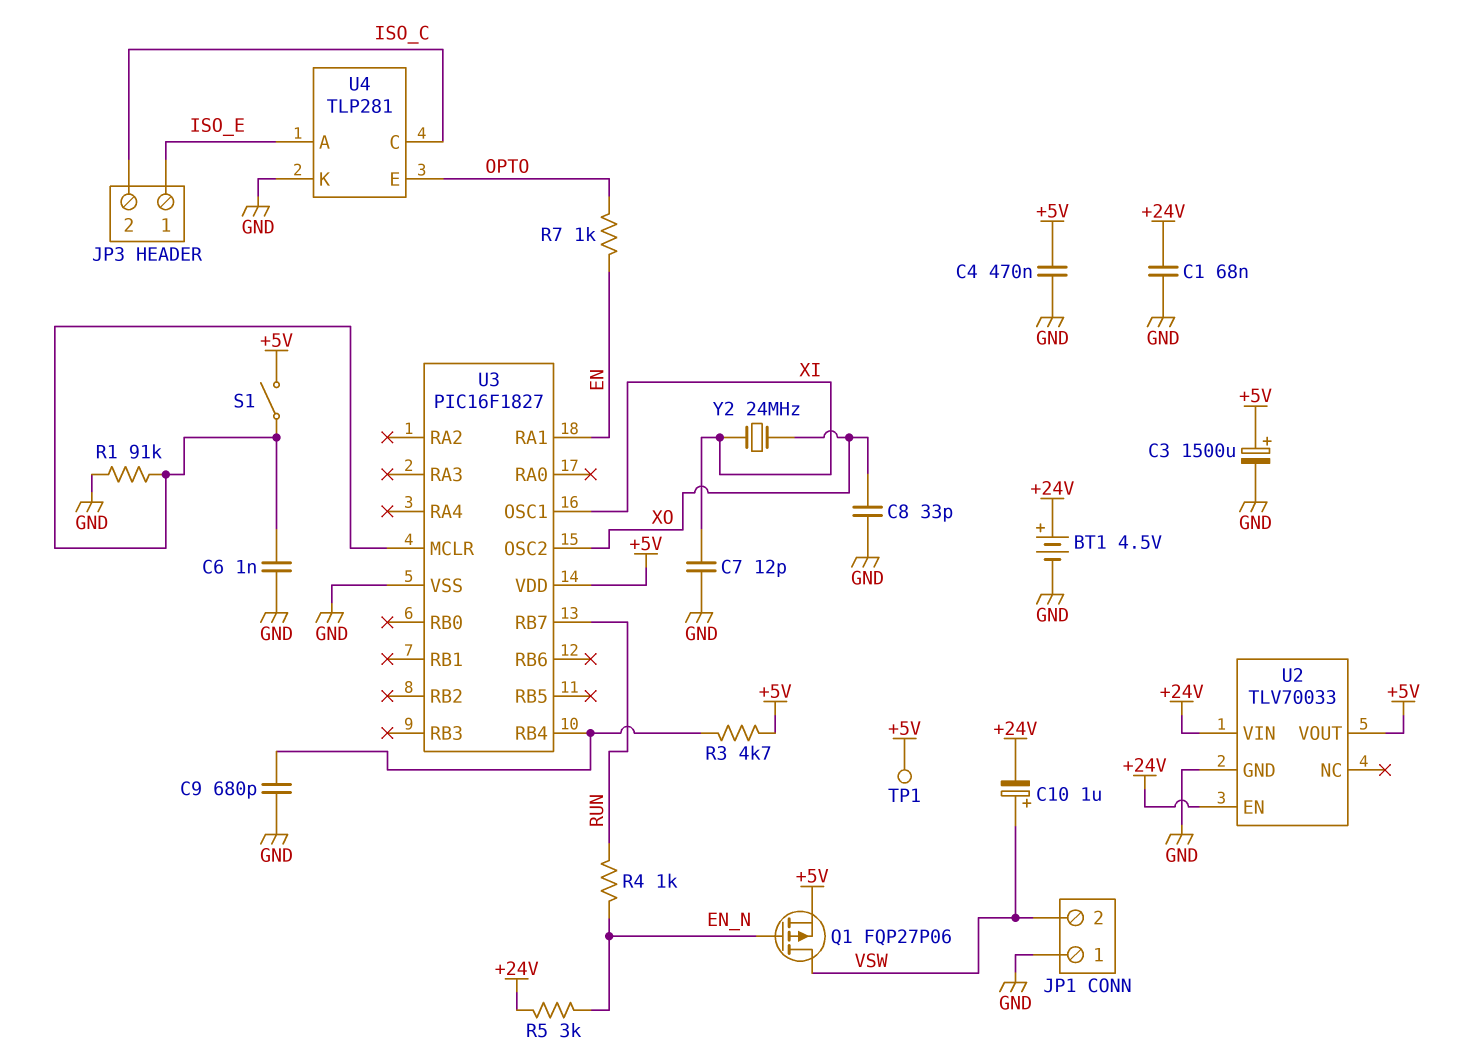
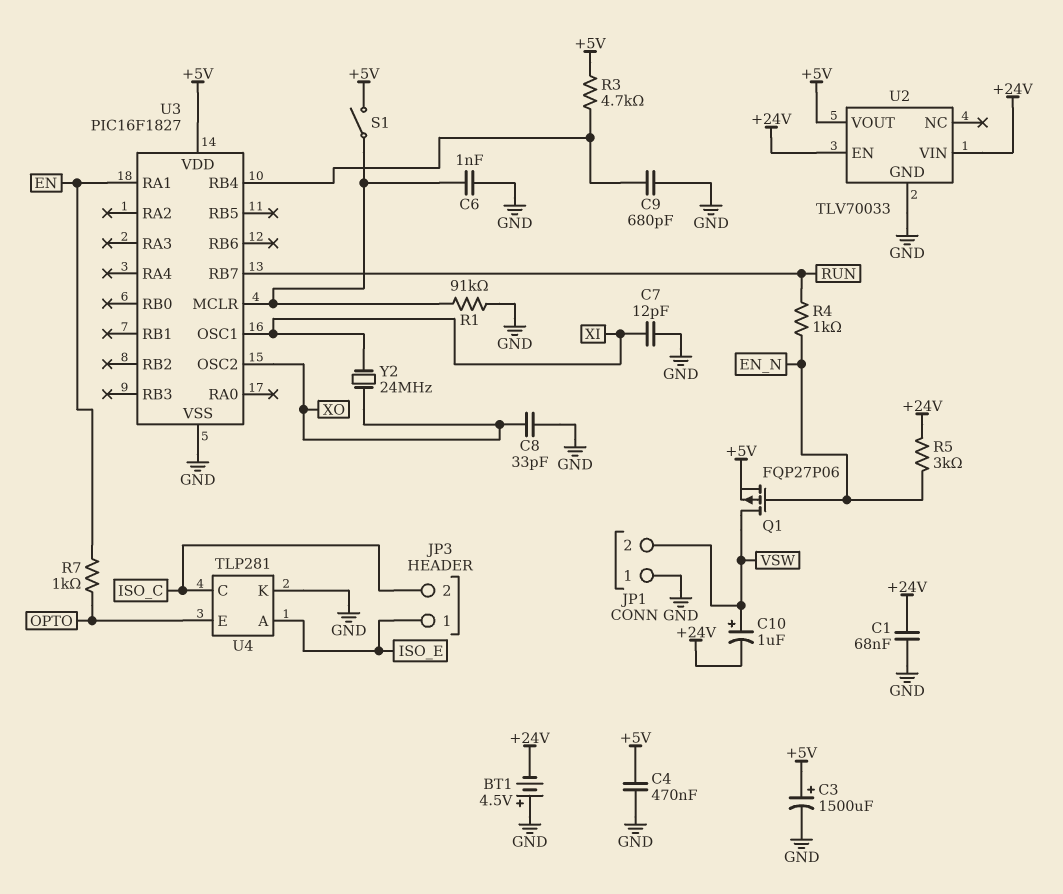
BT1: 4.5V (plus +24V, minus GND) -> 4.5V (plus GND, minus +24V)
TP1: test point (+5V) -> none

